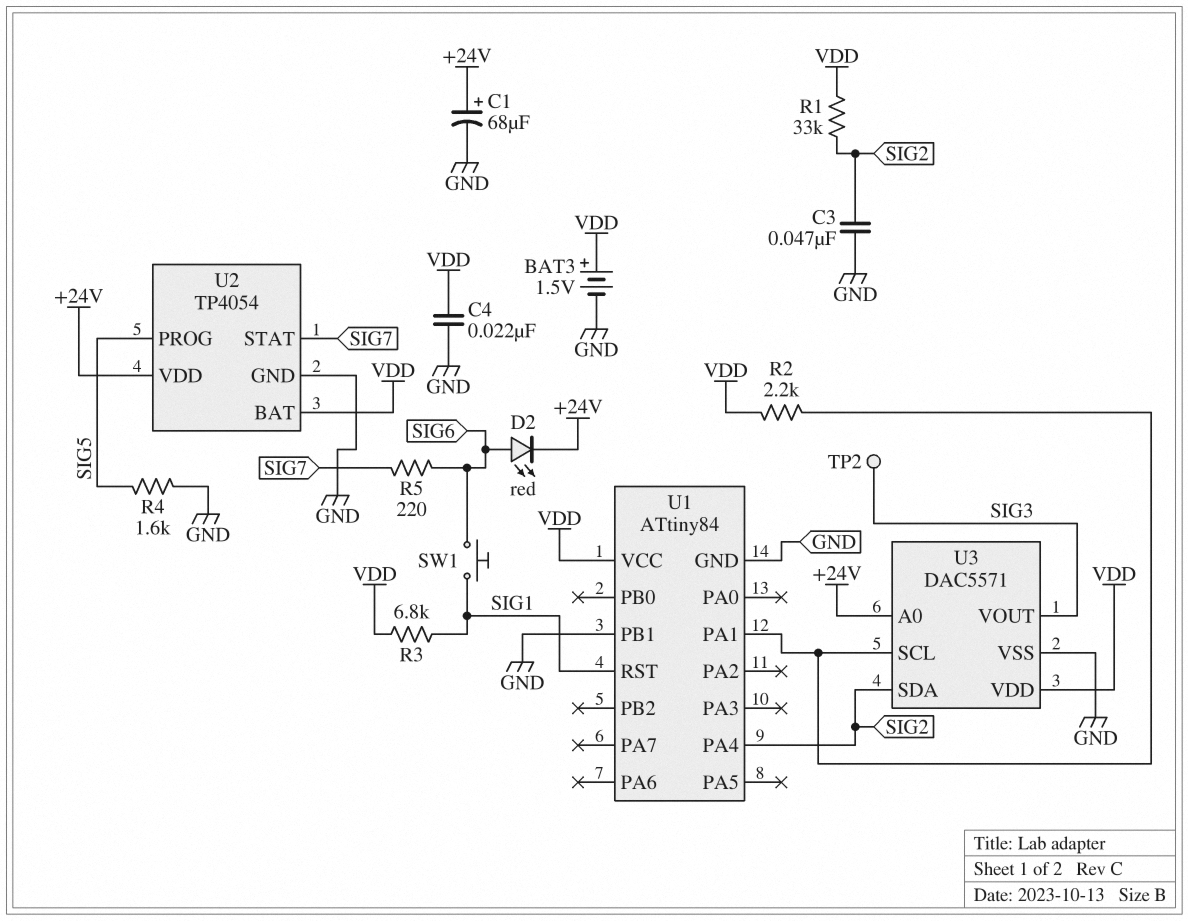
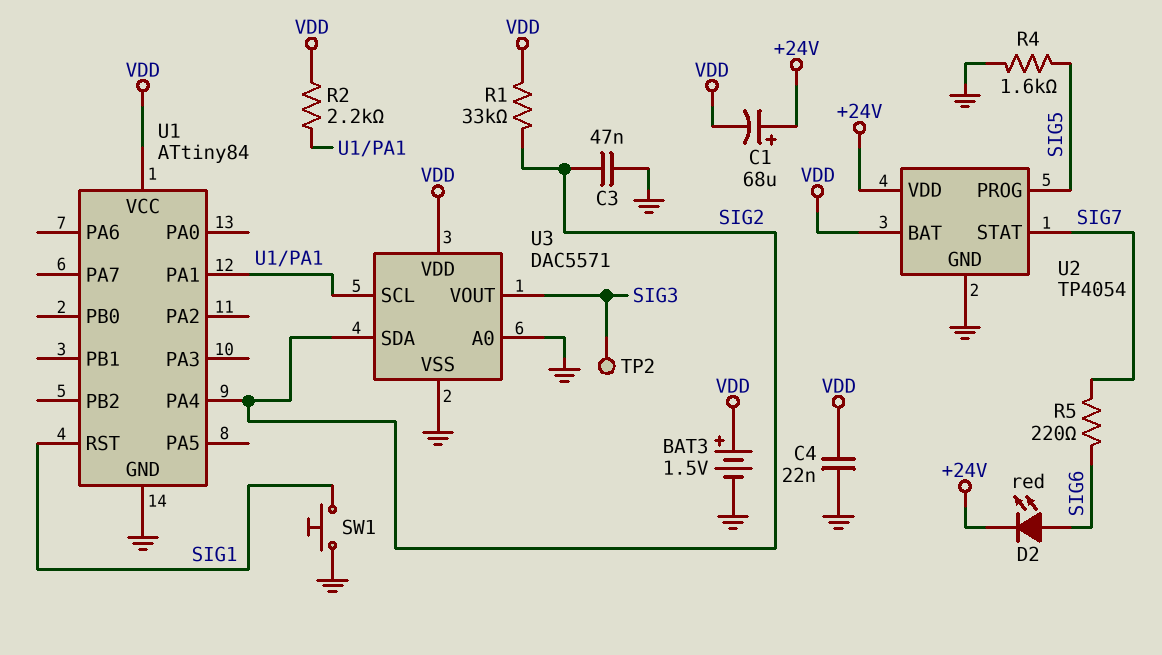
C1: 68uF (plus +24V, minus GND) -> 68uF (plus +24V, minus VDD)
R3: 6.8k (SIG1, VDD) -> none
SW1: button (SIG1, SIG6) -> button (GND, SIG1)
U1 pin PB1: GND -> none
U3 pin A0: +24V -> GND

